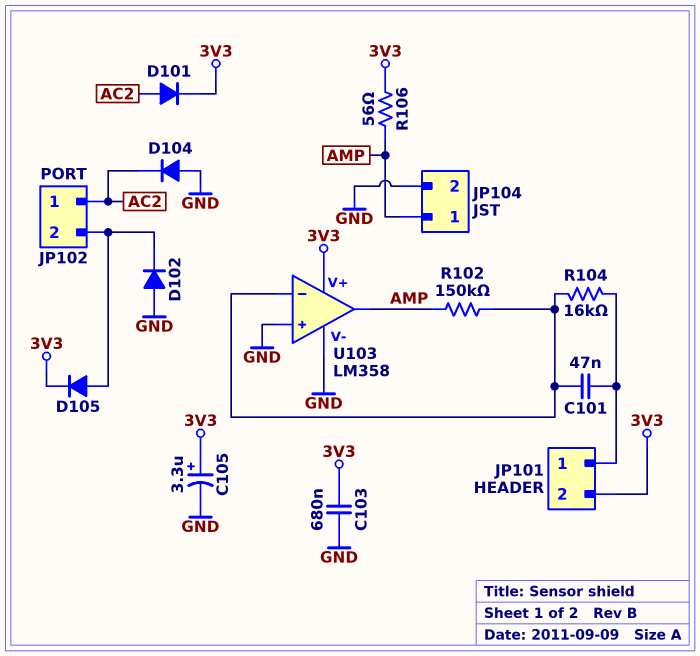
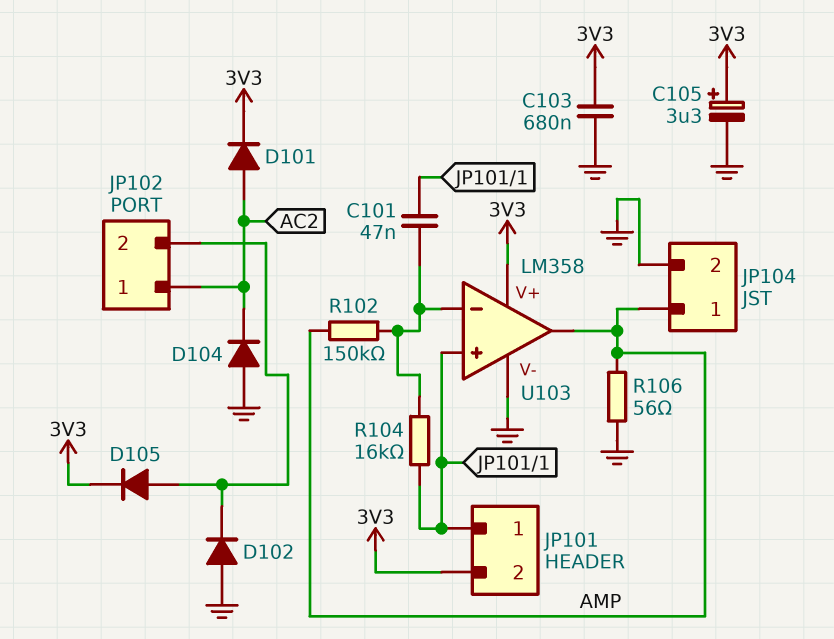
R106: 56 (3V3, AMP) -> 56 (AMP, GND)
U103 pin in+: GND -> JP101/1

